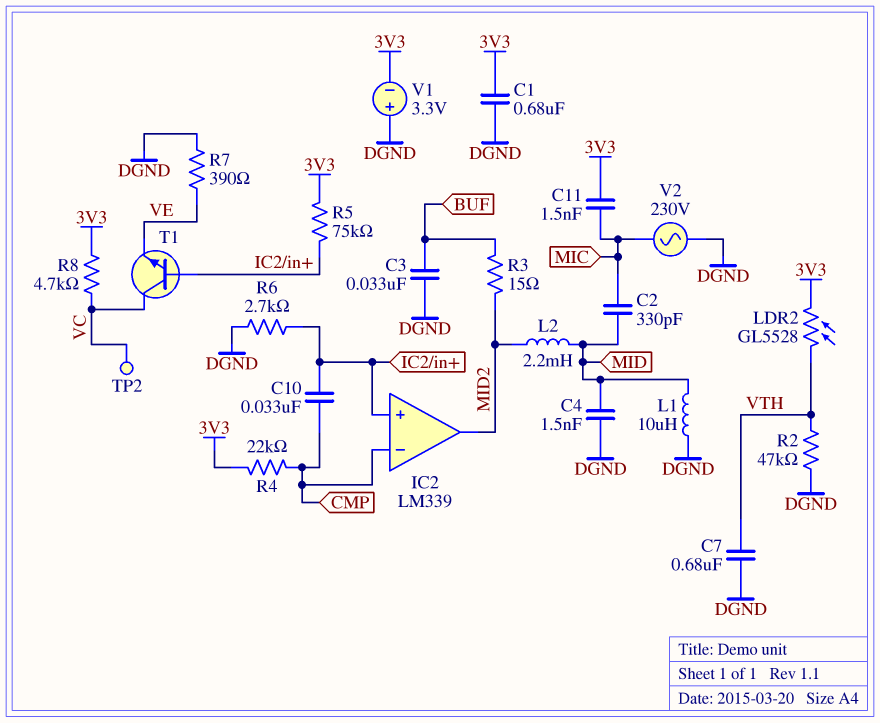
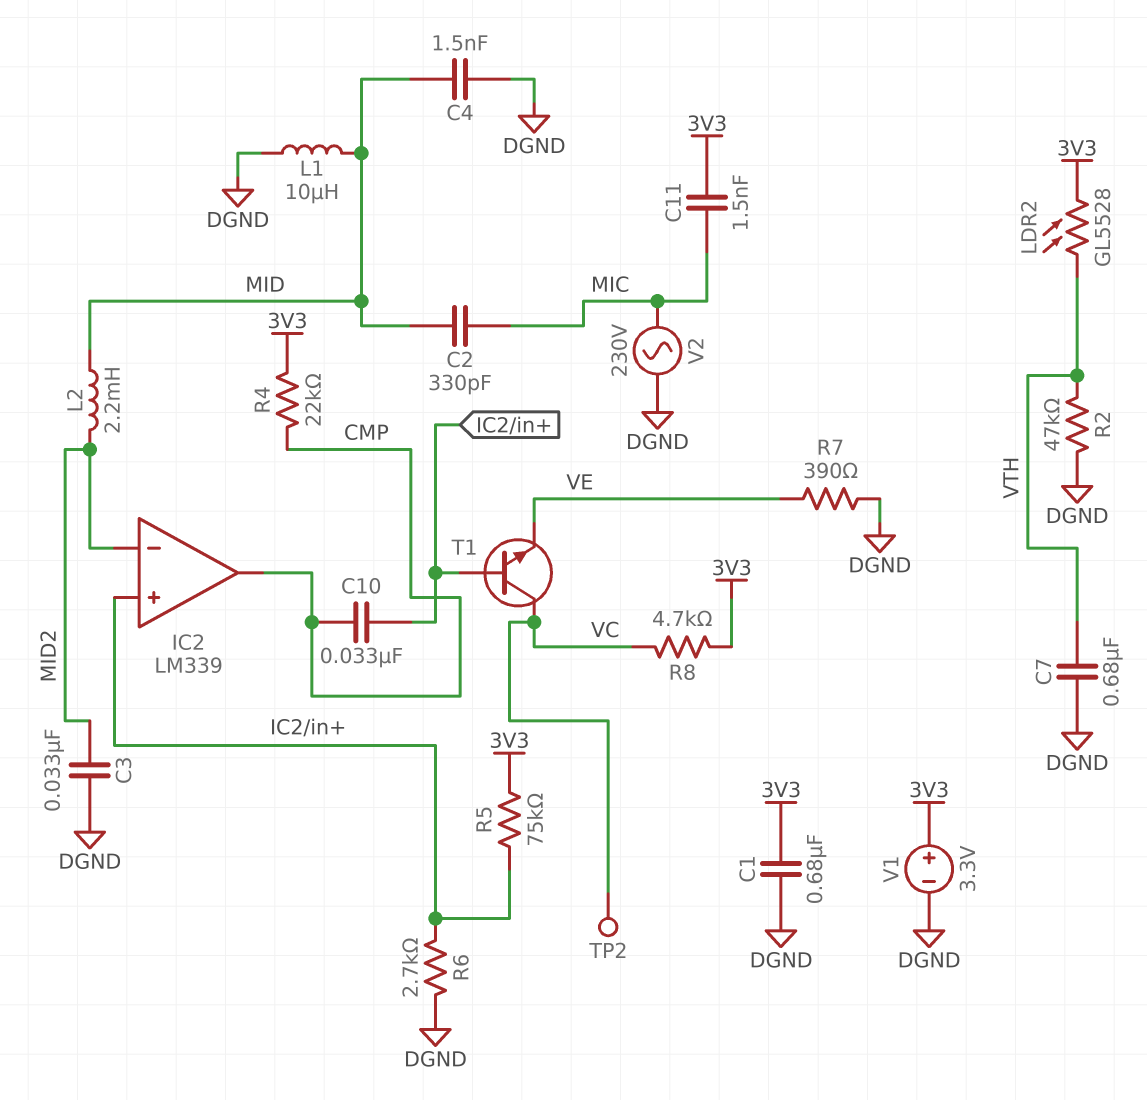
C3: 33nF (BUF, DGND) -> 33nF (DGND, MID2)
IC2 pin in-: CMP -> MID2
IC2 pin out: MID2 -> CMP
R3: 15 (BUF, MID2) -> none
V1: 3.3V (plus DGND, minus 3V3) -> 3.3V (plus 3V3, minus DGND)

